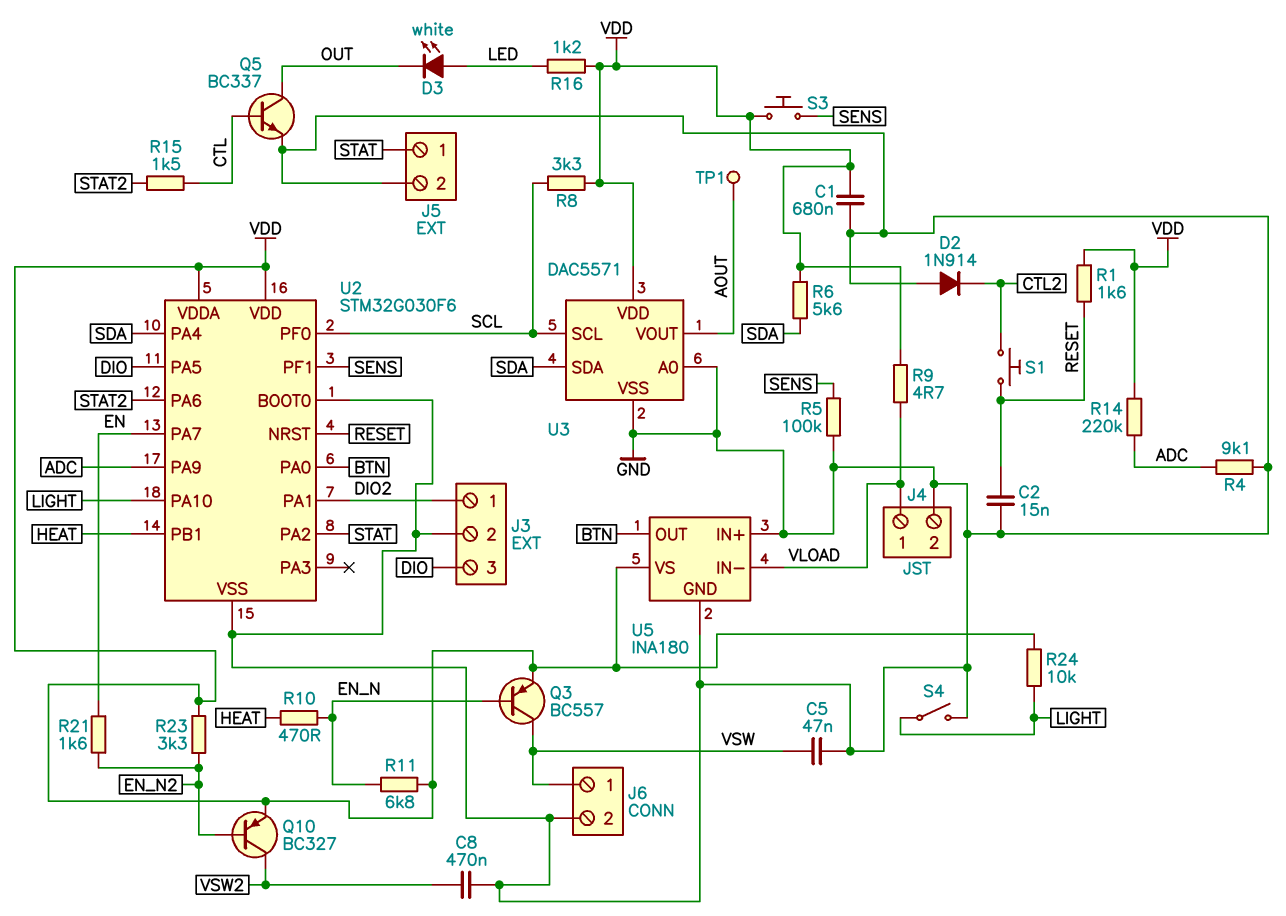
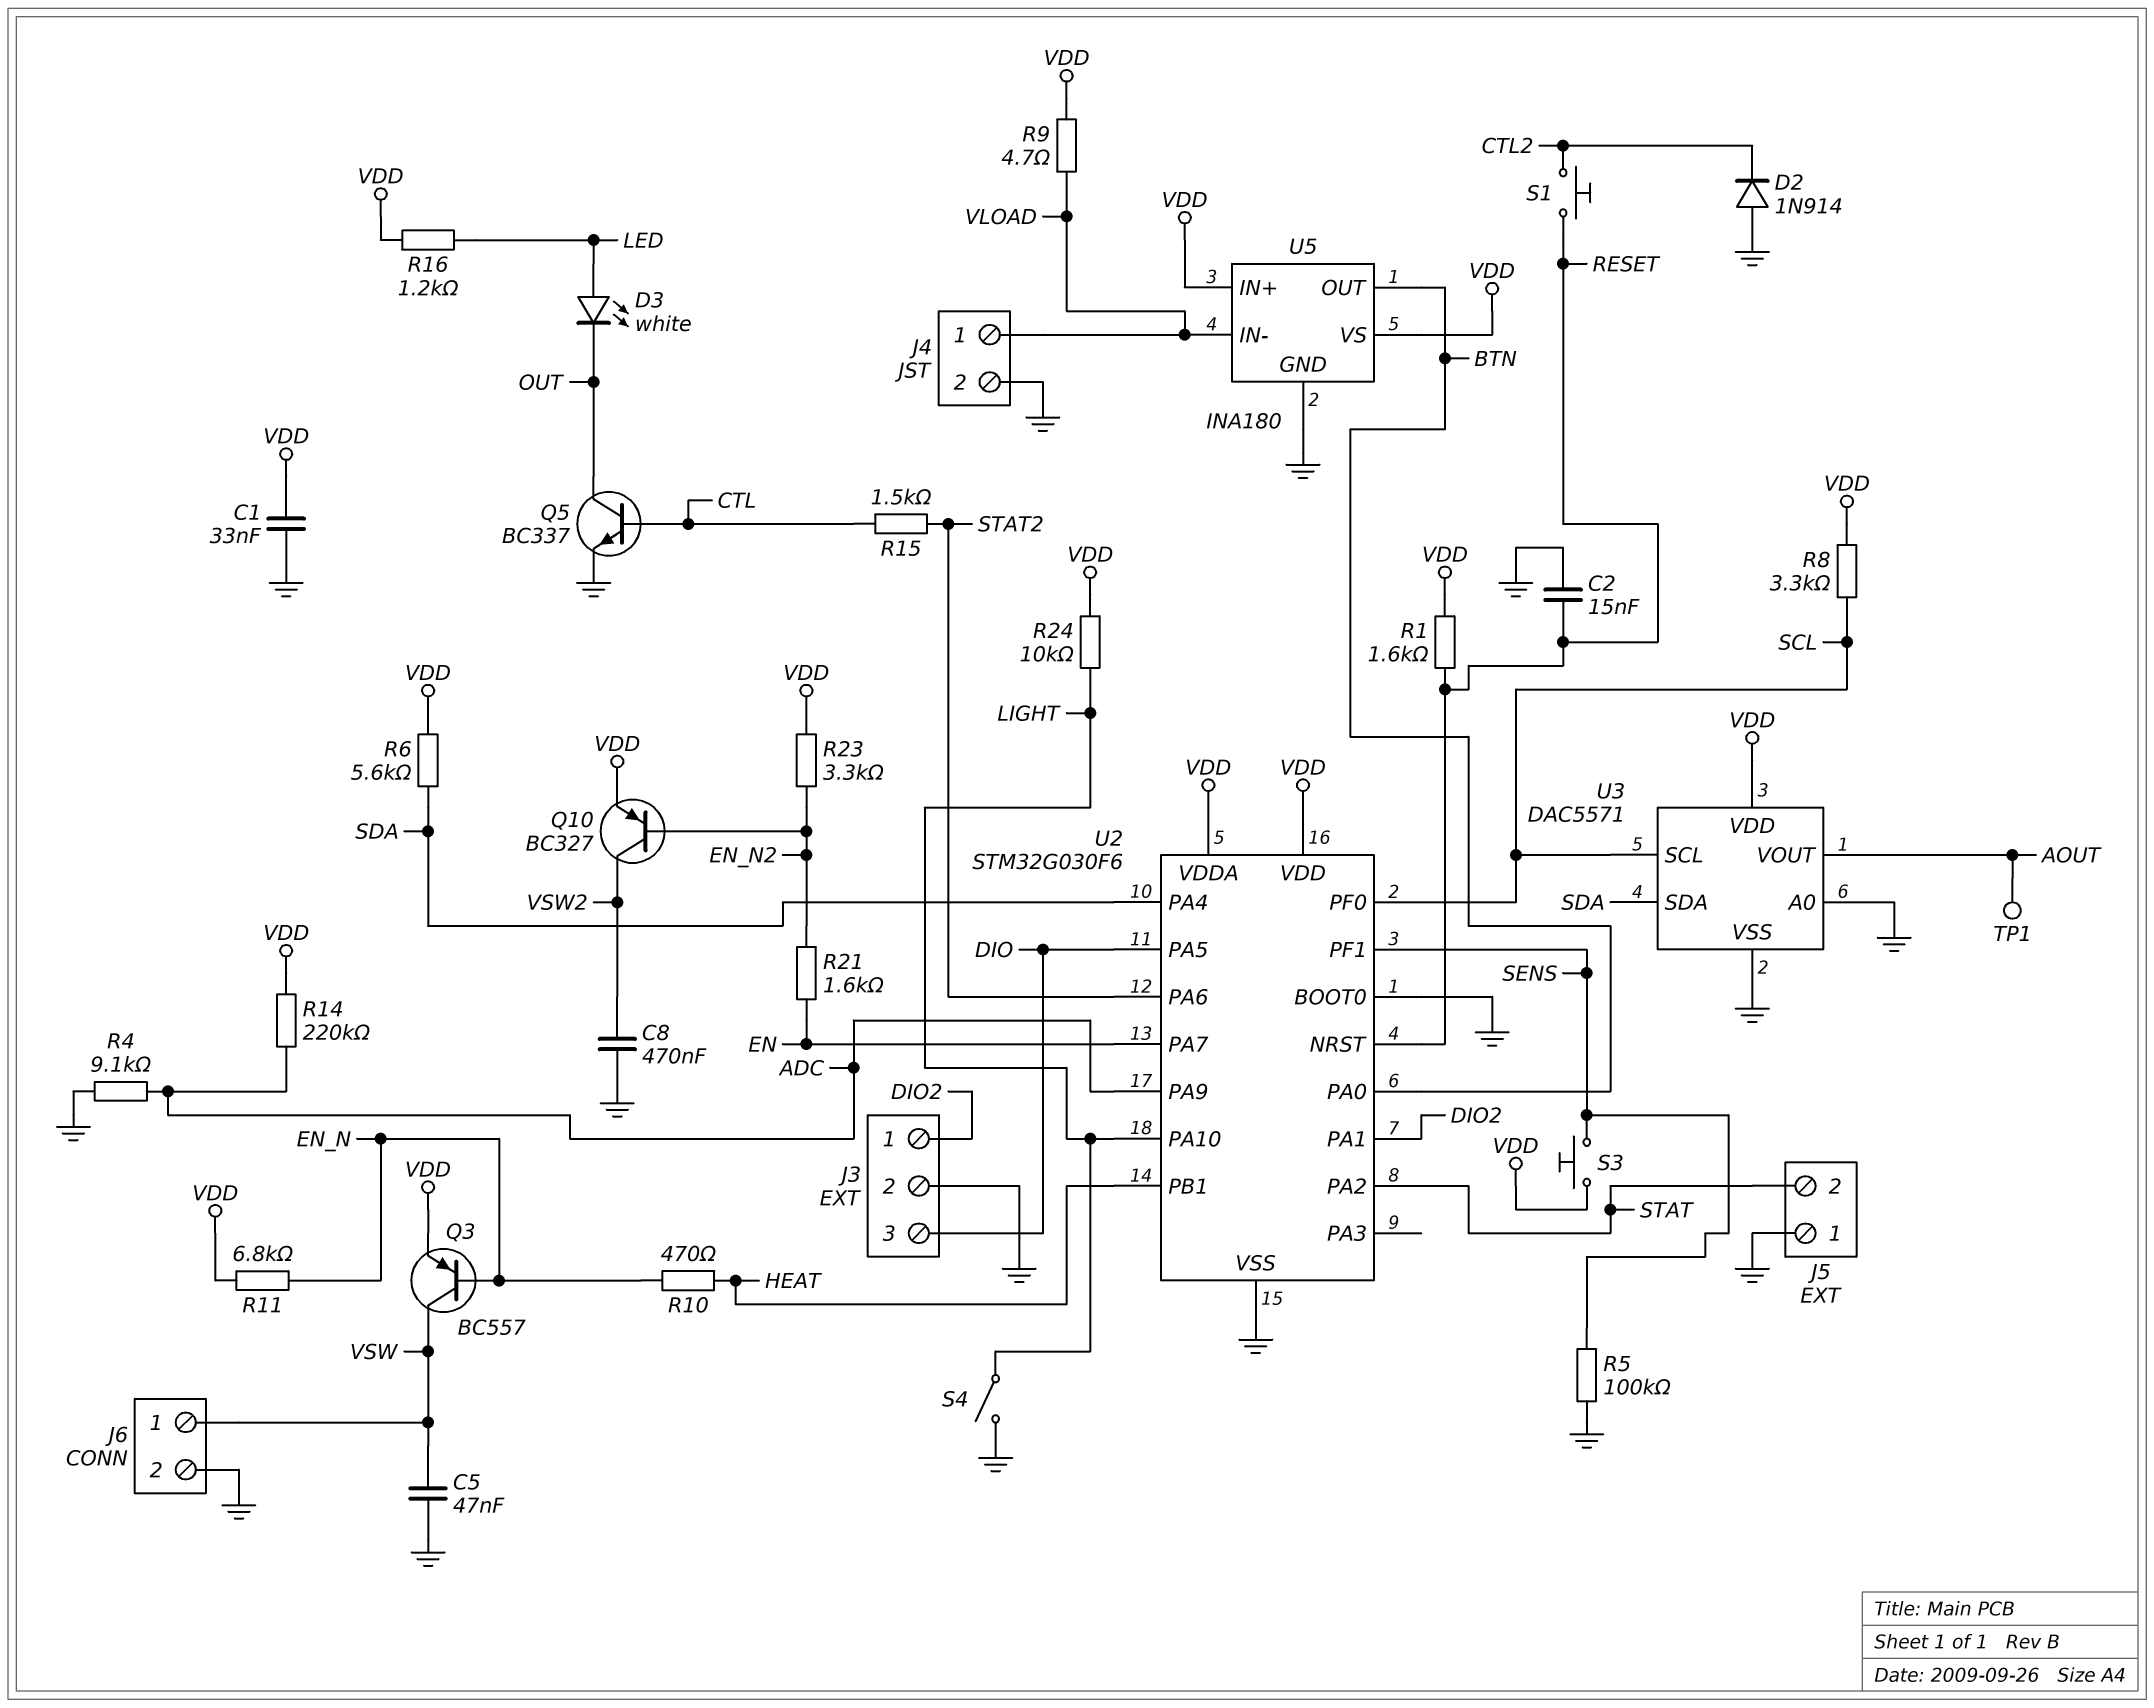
C1: 680nF (GND, VDD) -> 33nF (GND, VDD)
J5 pin 1: STAT -> GND
J5 pin 2: GND -> STAT
U5 pin IN+: GND -> VDD

